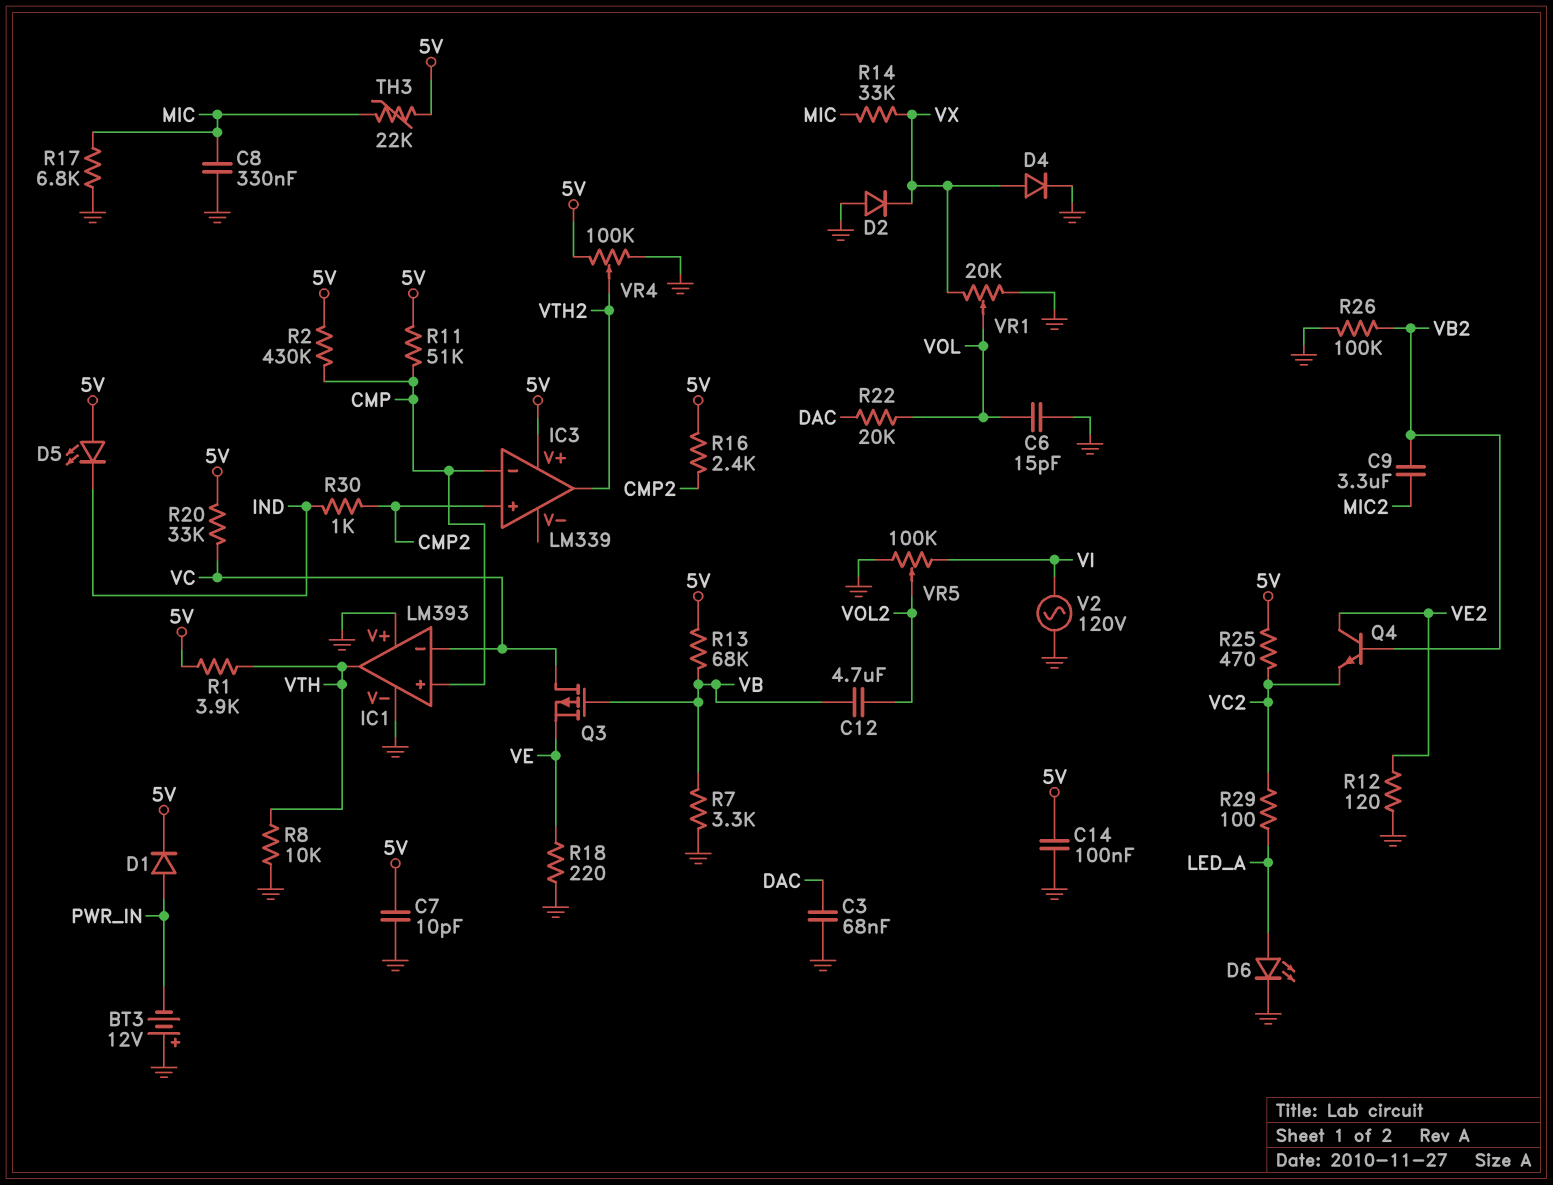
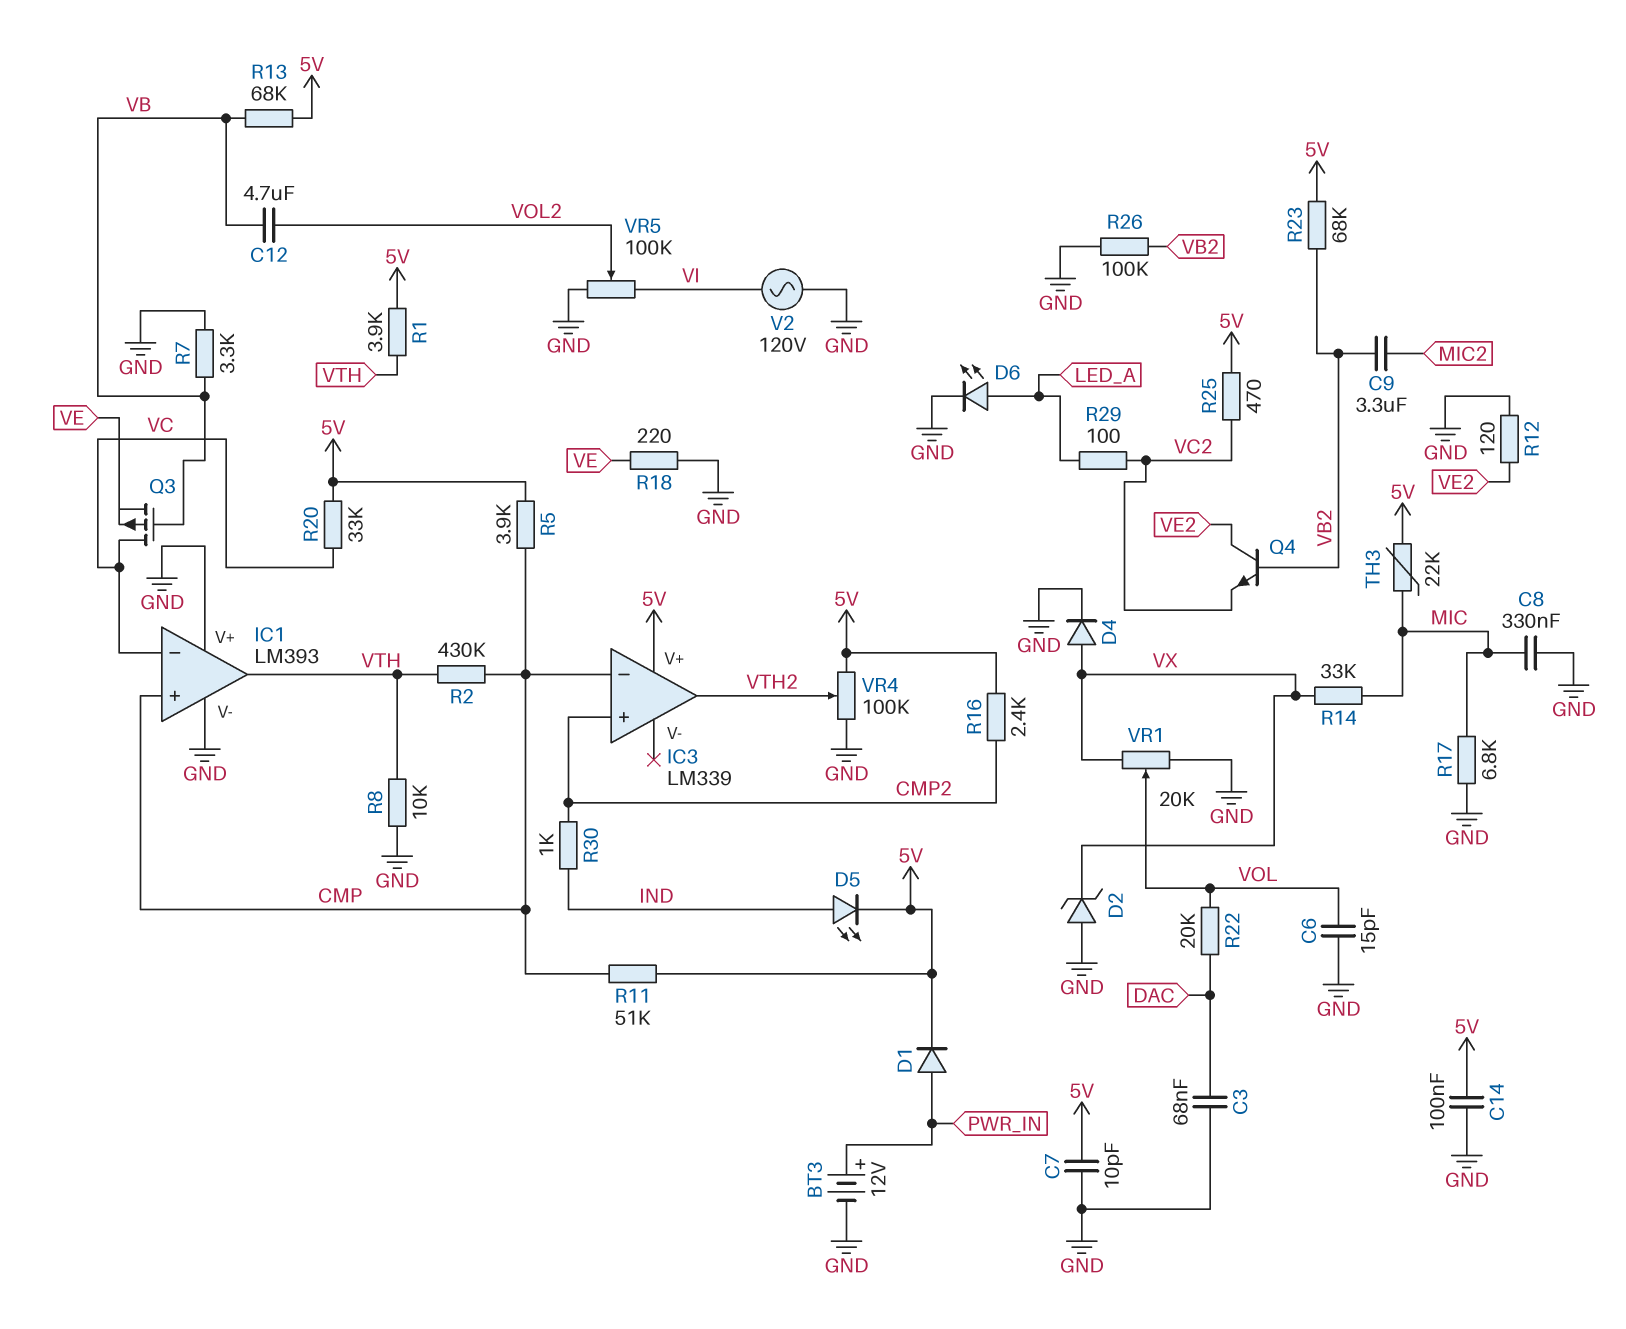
BT3: 12V (plus GND, minus PWR_IN) -> 12V (plus PWR_IN, minus GND)
D2: diode (A GND, K VX) -> zener (A GND, K VX)
D5: LED (A 5V, K IND) -> LED (A IND, K 5V)
R2: 430k (5V, CMP) -> 430k (CMP, VTH)
R5: none -> 3.9k (5V, CMP)
R23: none -> 68k (5V, VB2)

